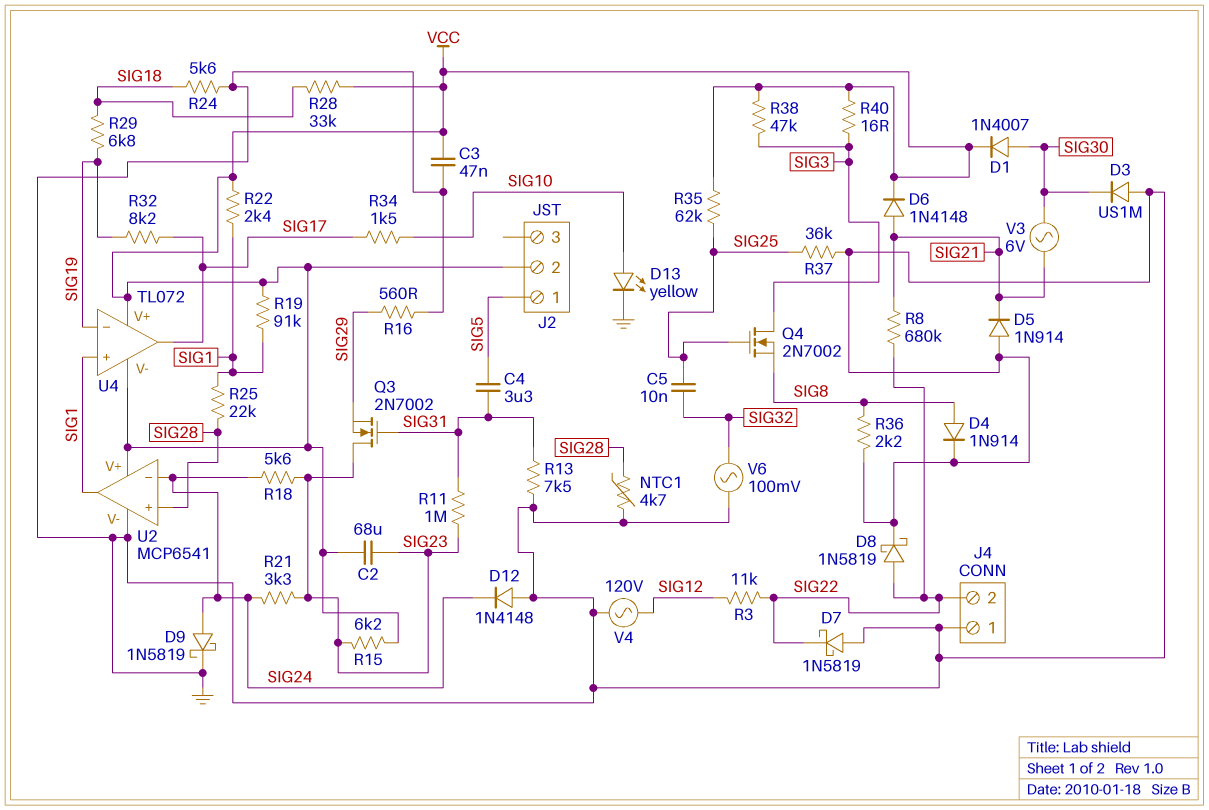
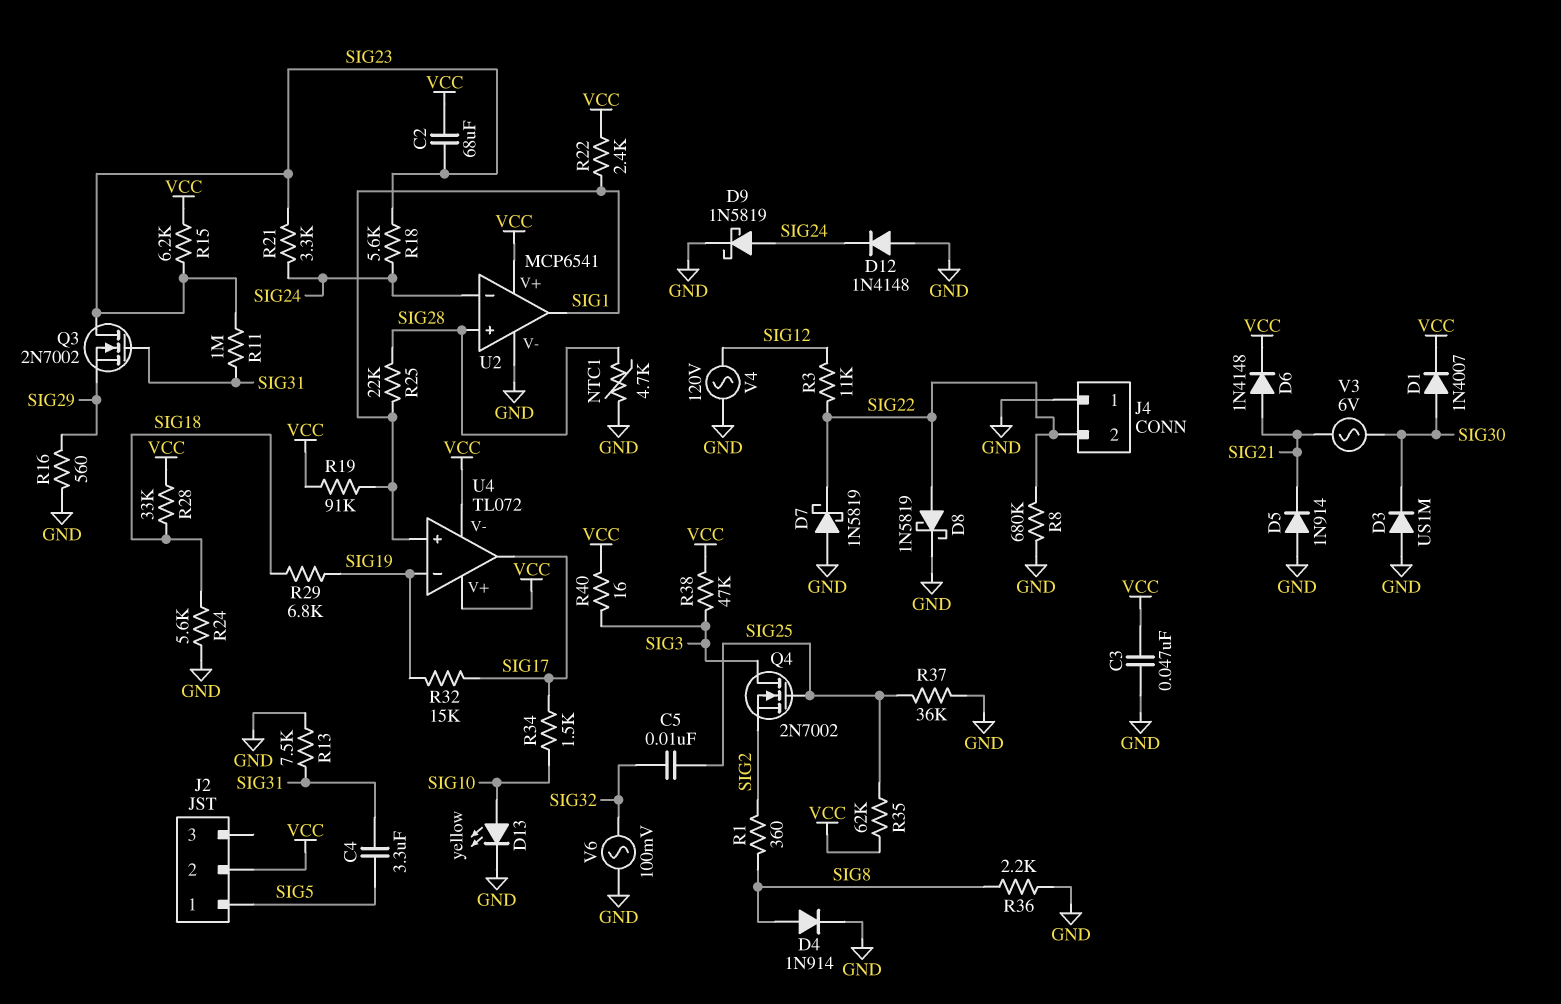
Q4: NMOS 2N7002 (G SIG25, D SIG3, S SIG8) -> NMOS 2N7002 (G SIG25, D SIG3, S SIG2)
R1: none -> 360 (SIG2, SIG8)
R8: 680k (SIG21, SIG22) -> 680k (GND, SIG22)
R32: 8.2k (SIG17, SIG19) -> 15k (SIG17, SIG19)

